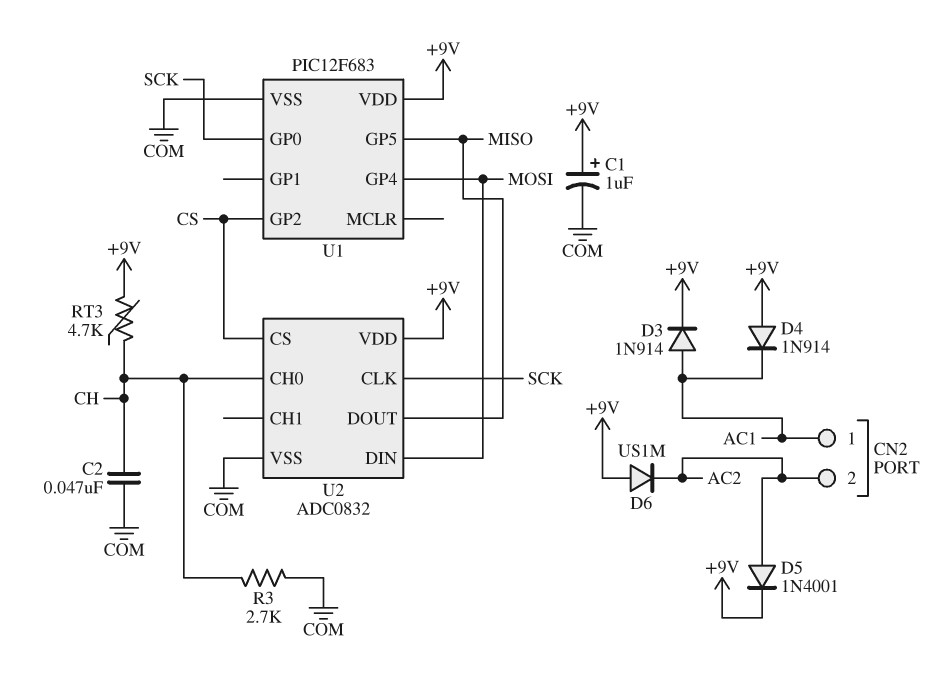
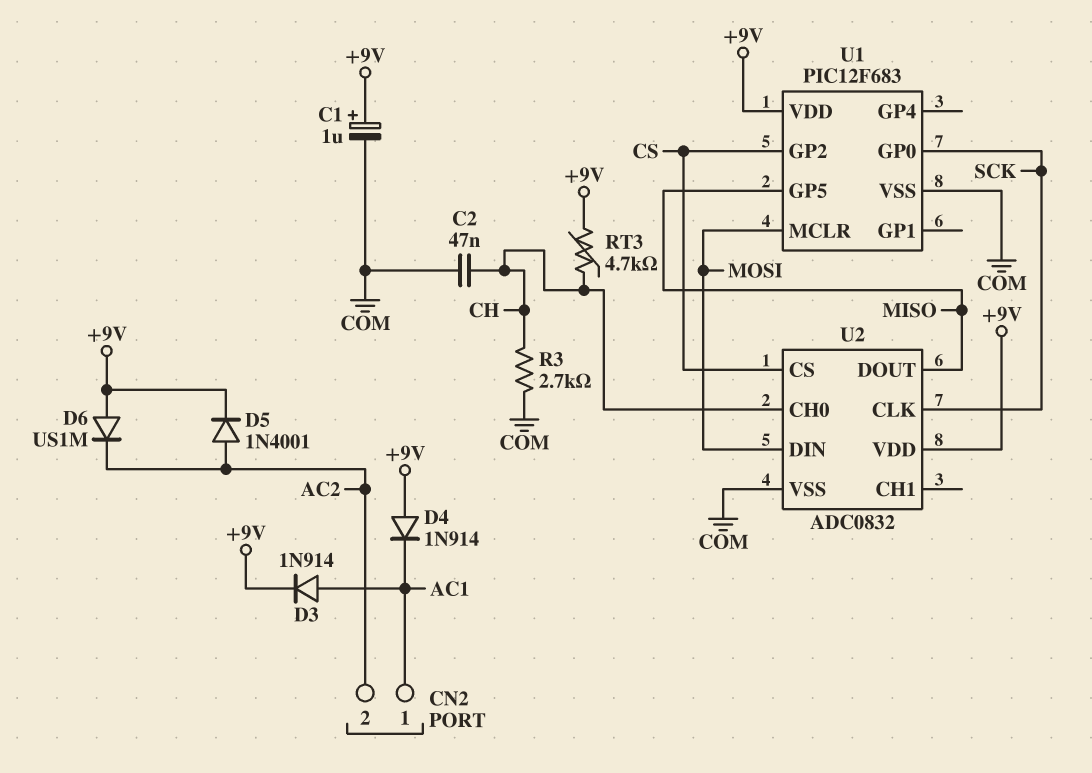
U1 pin GP4: MOSI -> none
U1 pin MCLR: none -> MOSI

